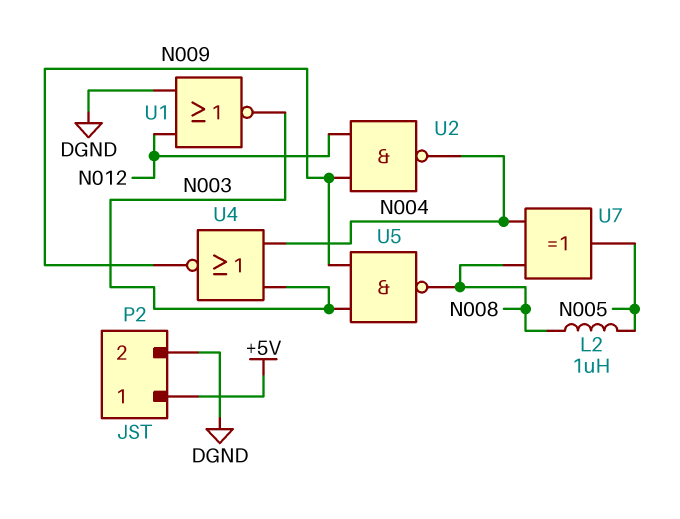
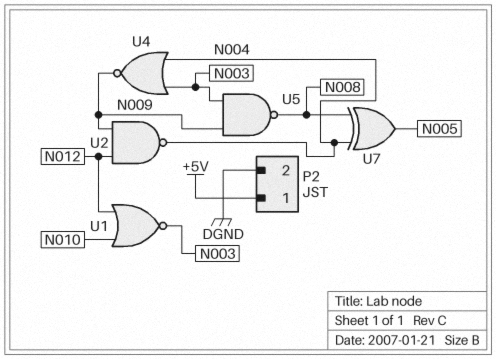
L2: 1uH (N005, N008) -> none
U1: NOR (in DGND, in N012, out N003) -> NOR (in N010, in N012, out N003)

